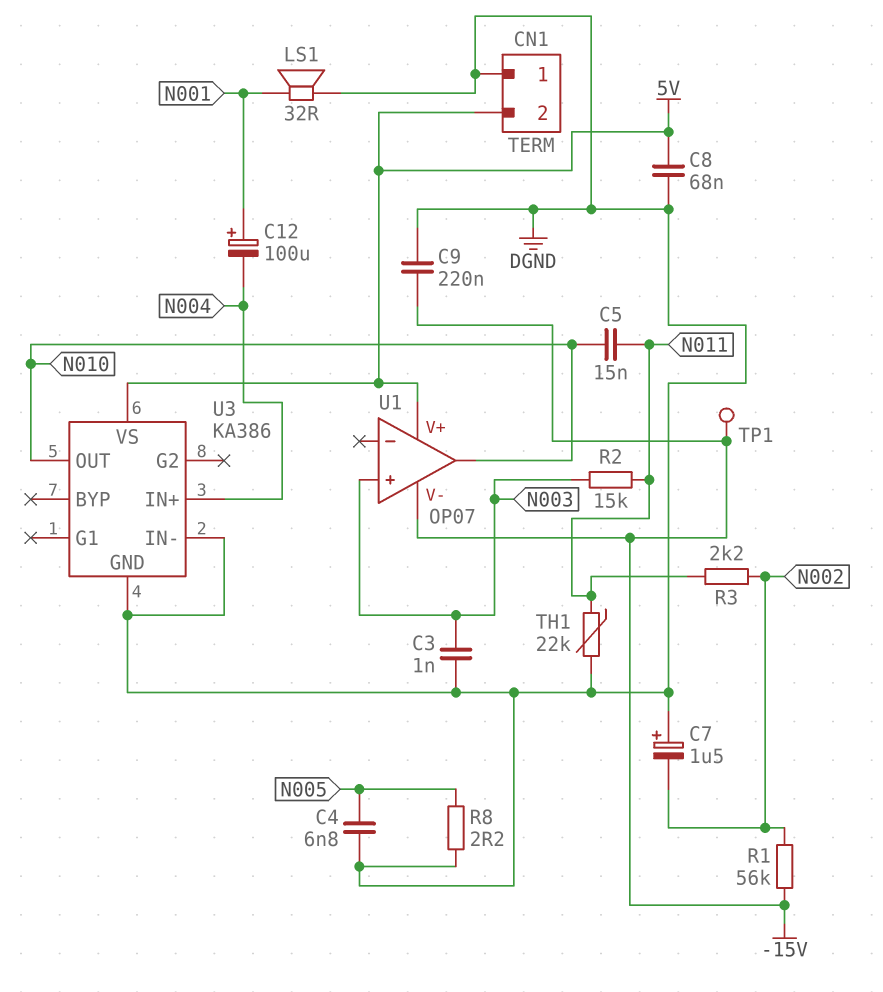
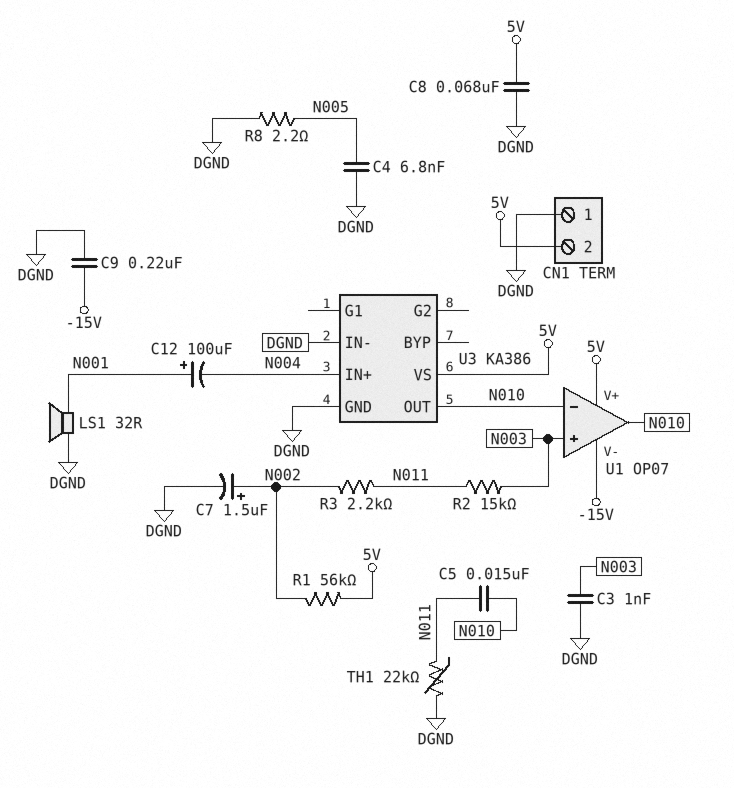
C7: 1.5uF (plus DGND, minus N002) -> 1.5uF (plus N002, minus DGND)
R1: 56k (-15V, N002) -> 56k (5V, N002)
TP1: test point (-15V) -> none
U1 pin in-: none -> N010

